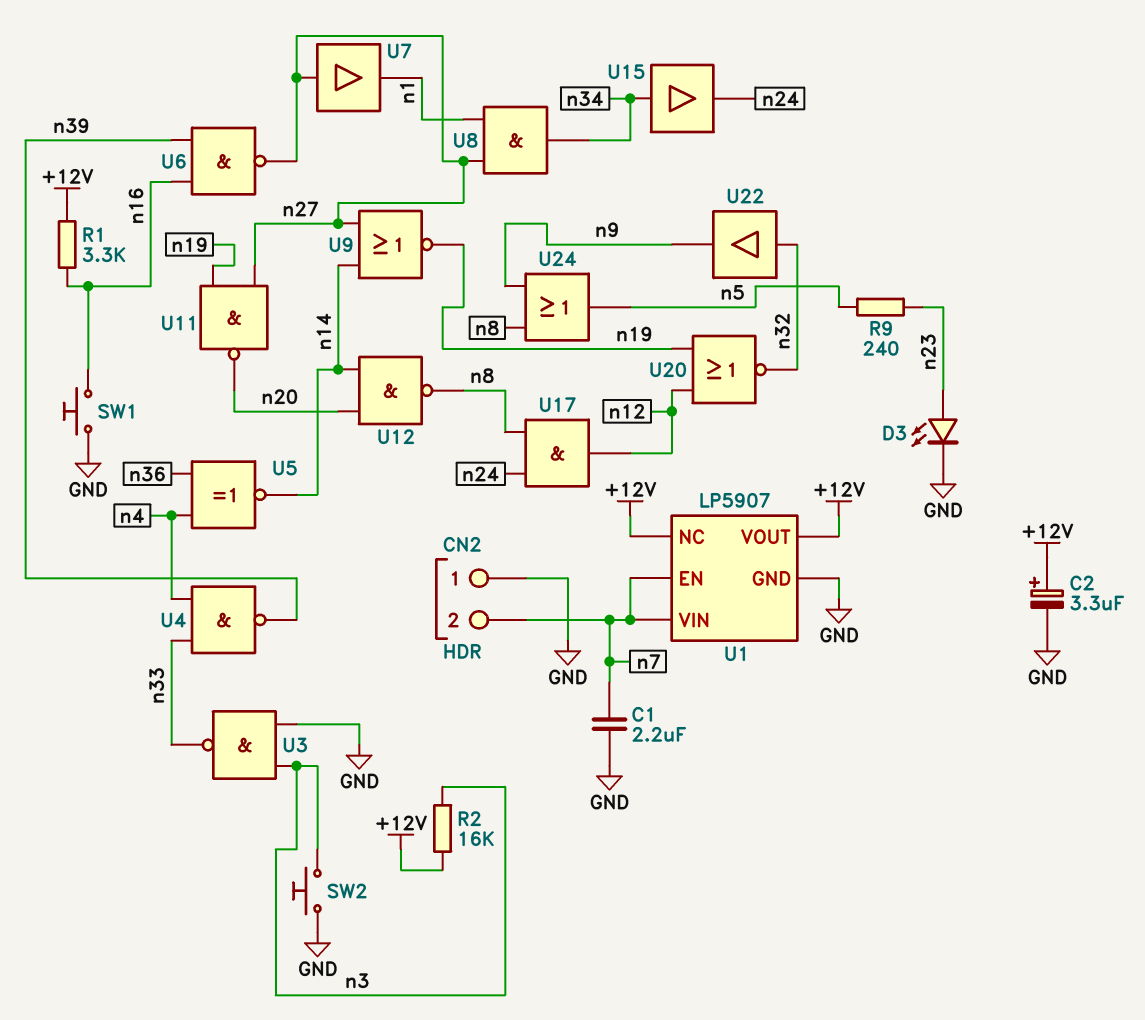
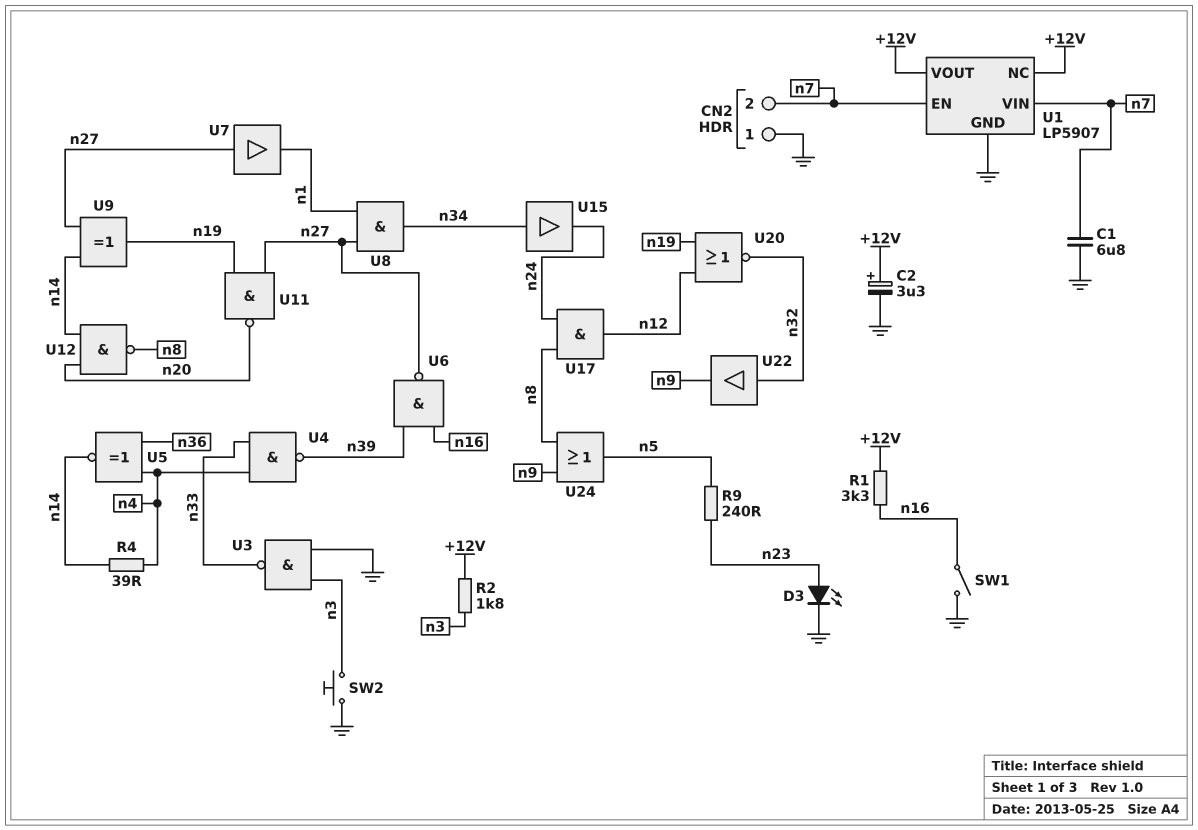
C1: 2.2uF (GND, n7) -> 6.8uF (GND, n7)
R2: 16k (+12V, n3) -> 1.8k (+12V, n3)
R4: none -> 39 (n4, n14)
SW1: button (GND, n16) -> switch (GND, n16)
U9: NOR (in n14, in n27, out n19) -> XOR (in n14, in n27, out n19)

